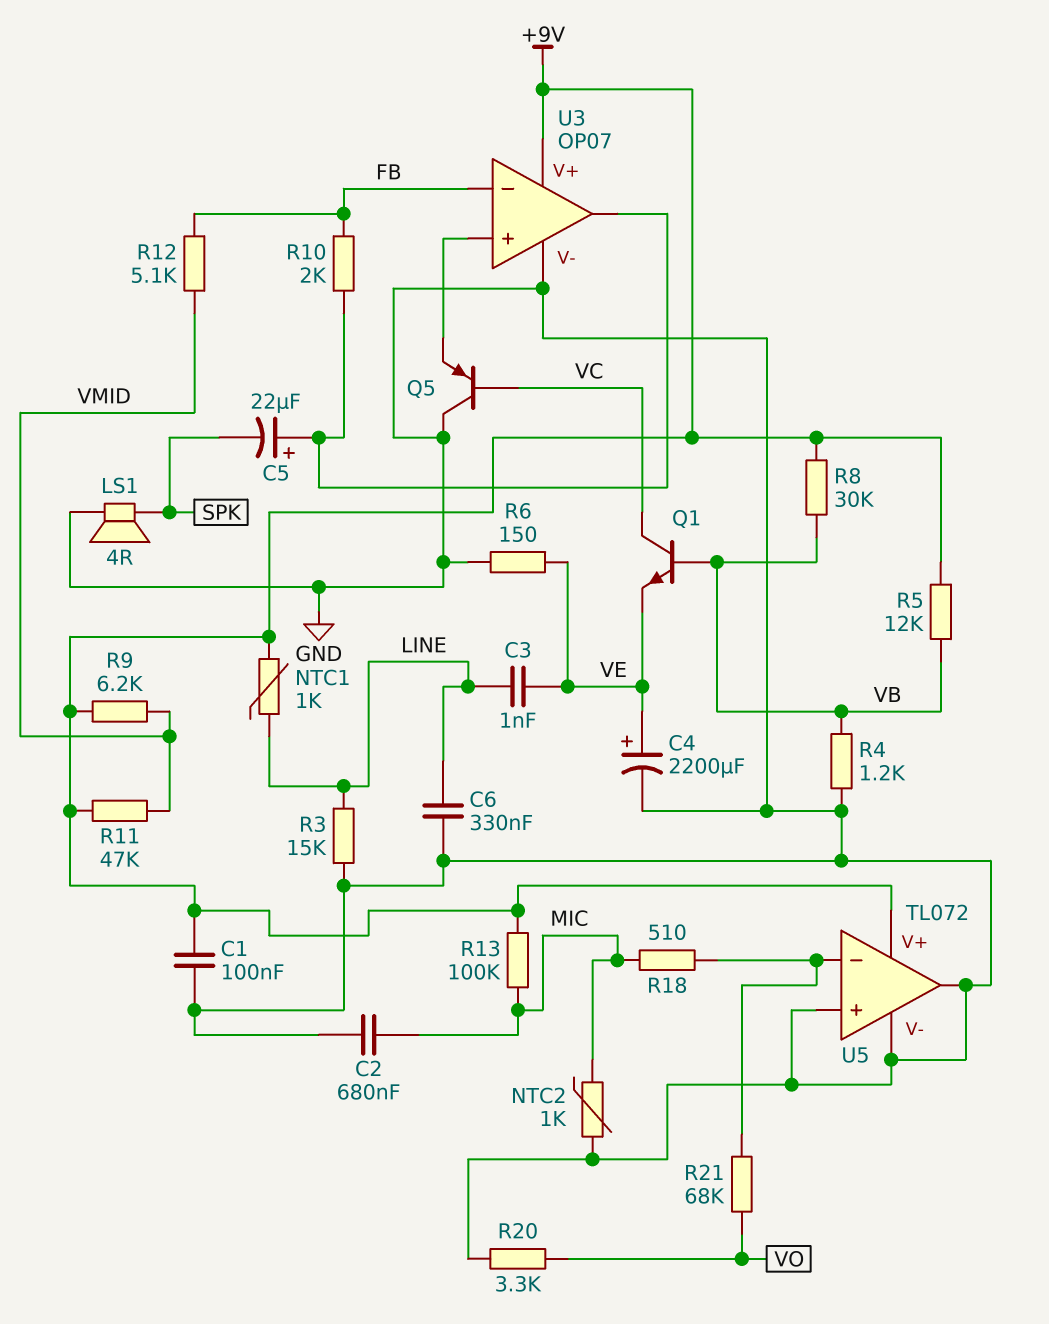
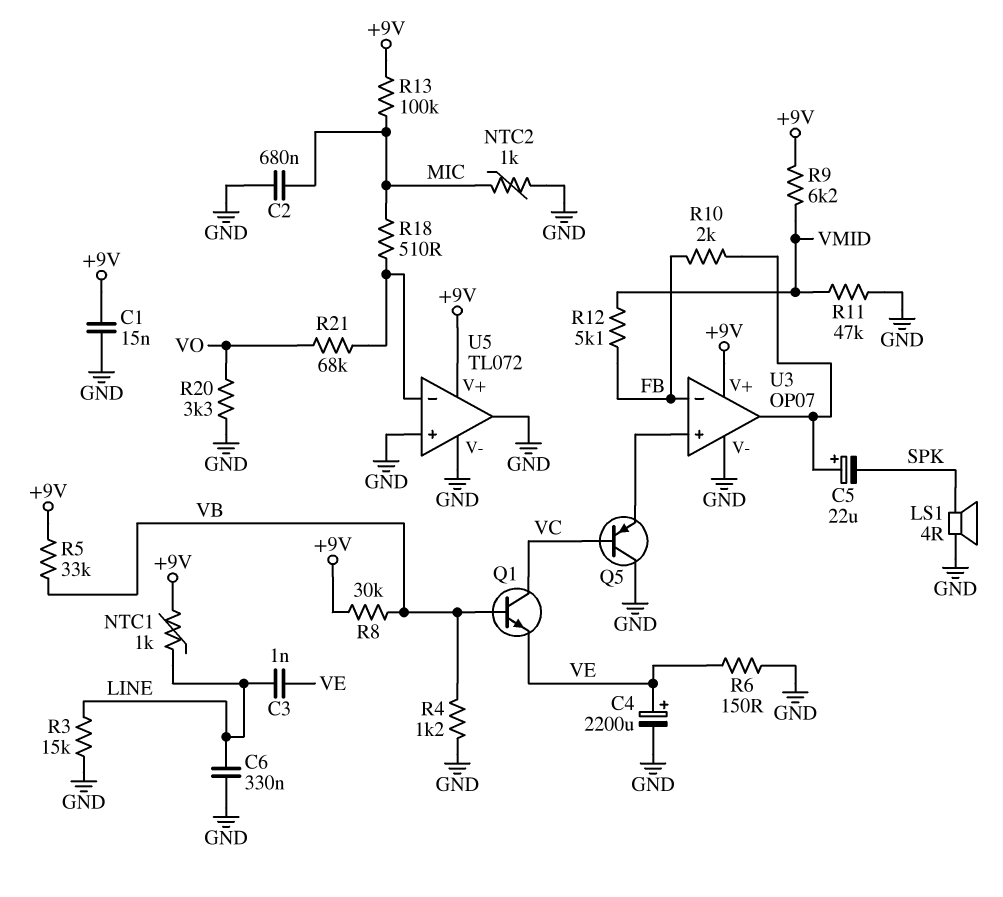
C1: 100nF (+9V, GND) -> 15nF (+9V, GND)
R5: 12k (+9V, VB) -> 33k (+9V, VB)
R11: 47k (+9V, VMID) -> 47k (GND, VMID)

